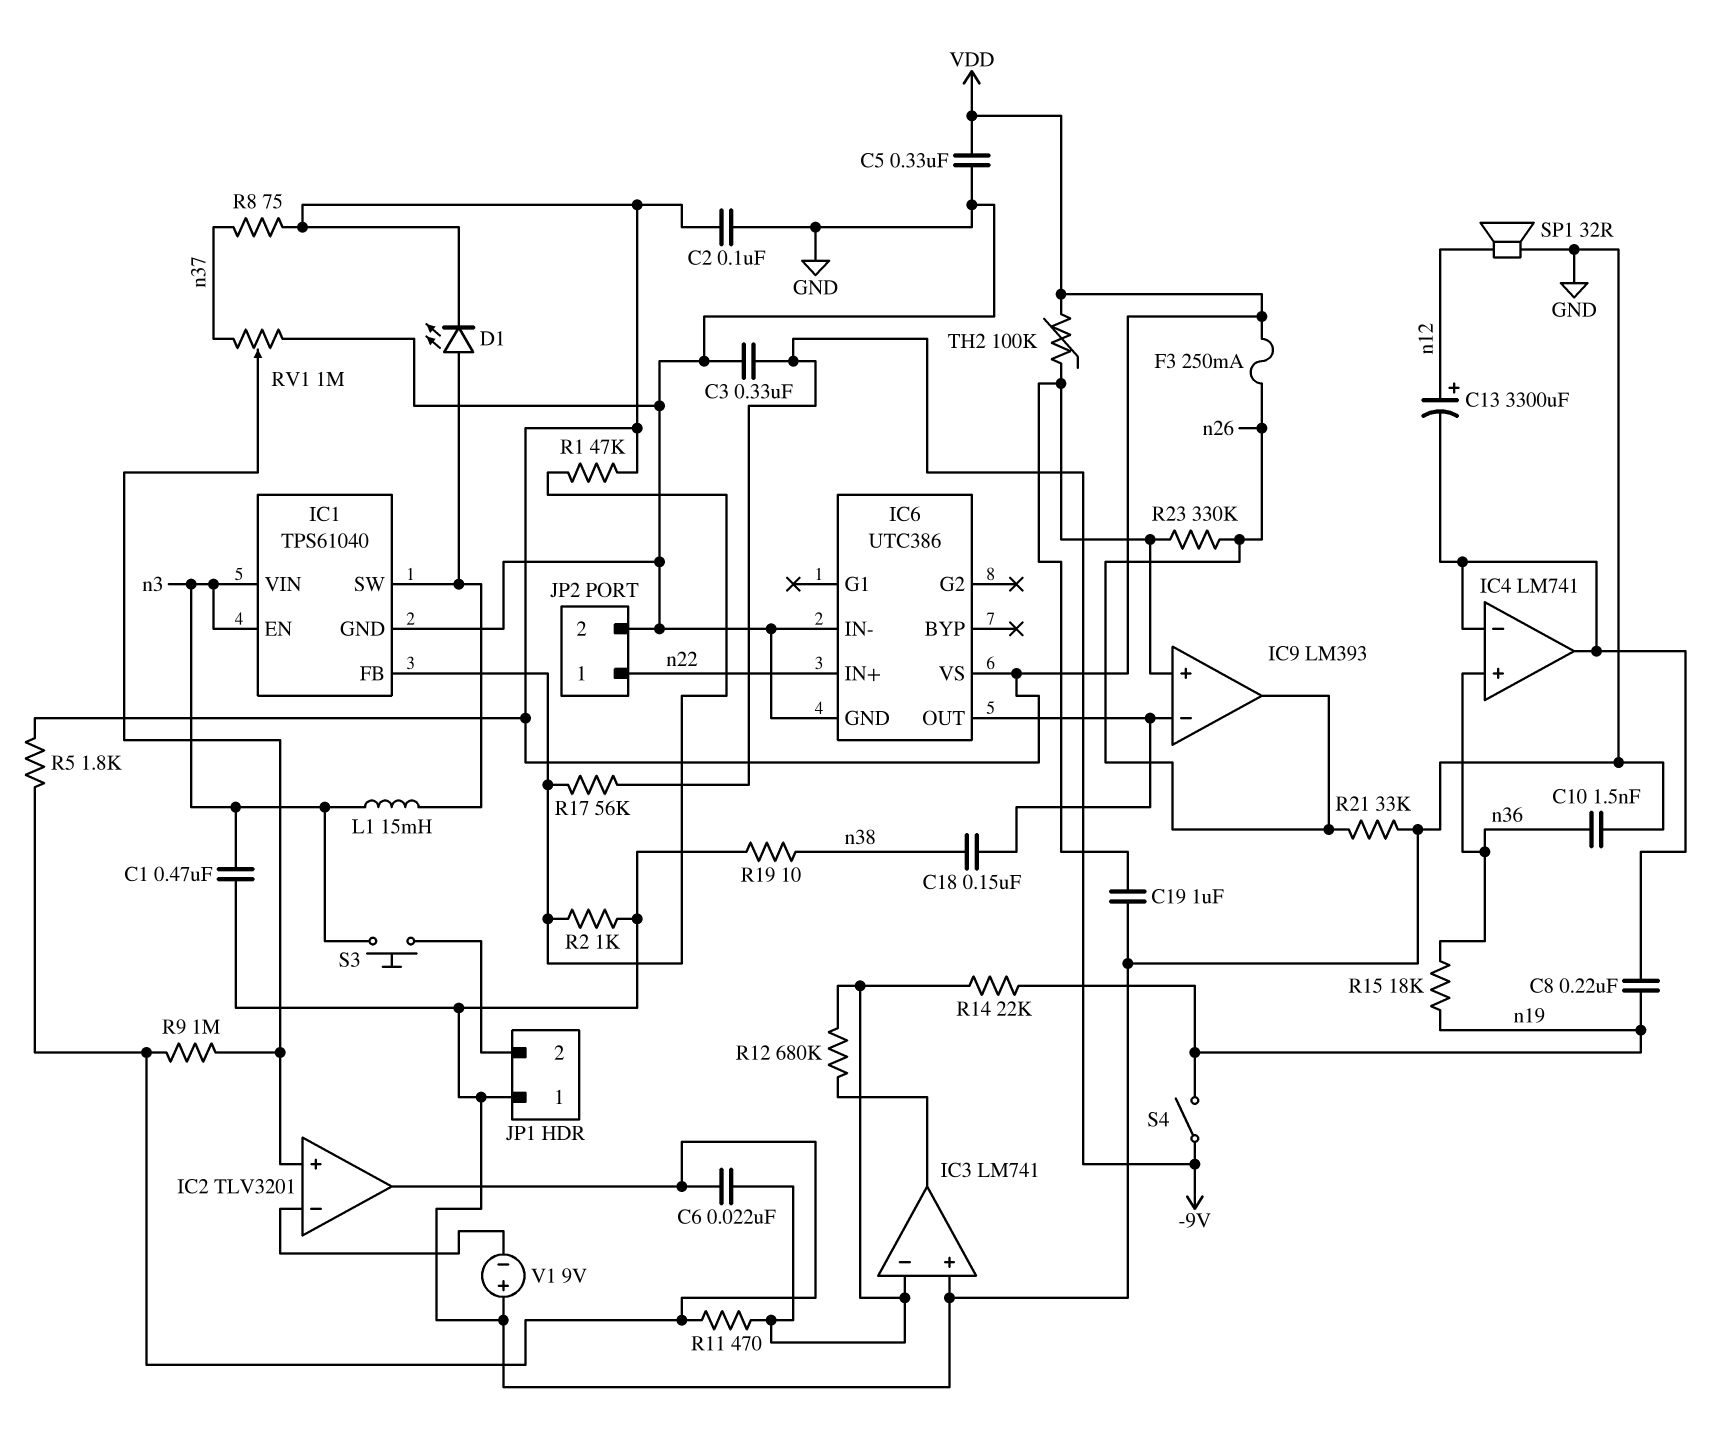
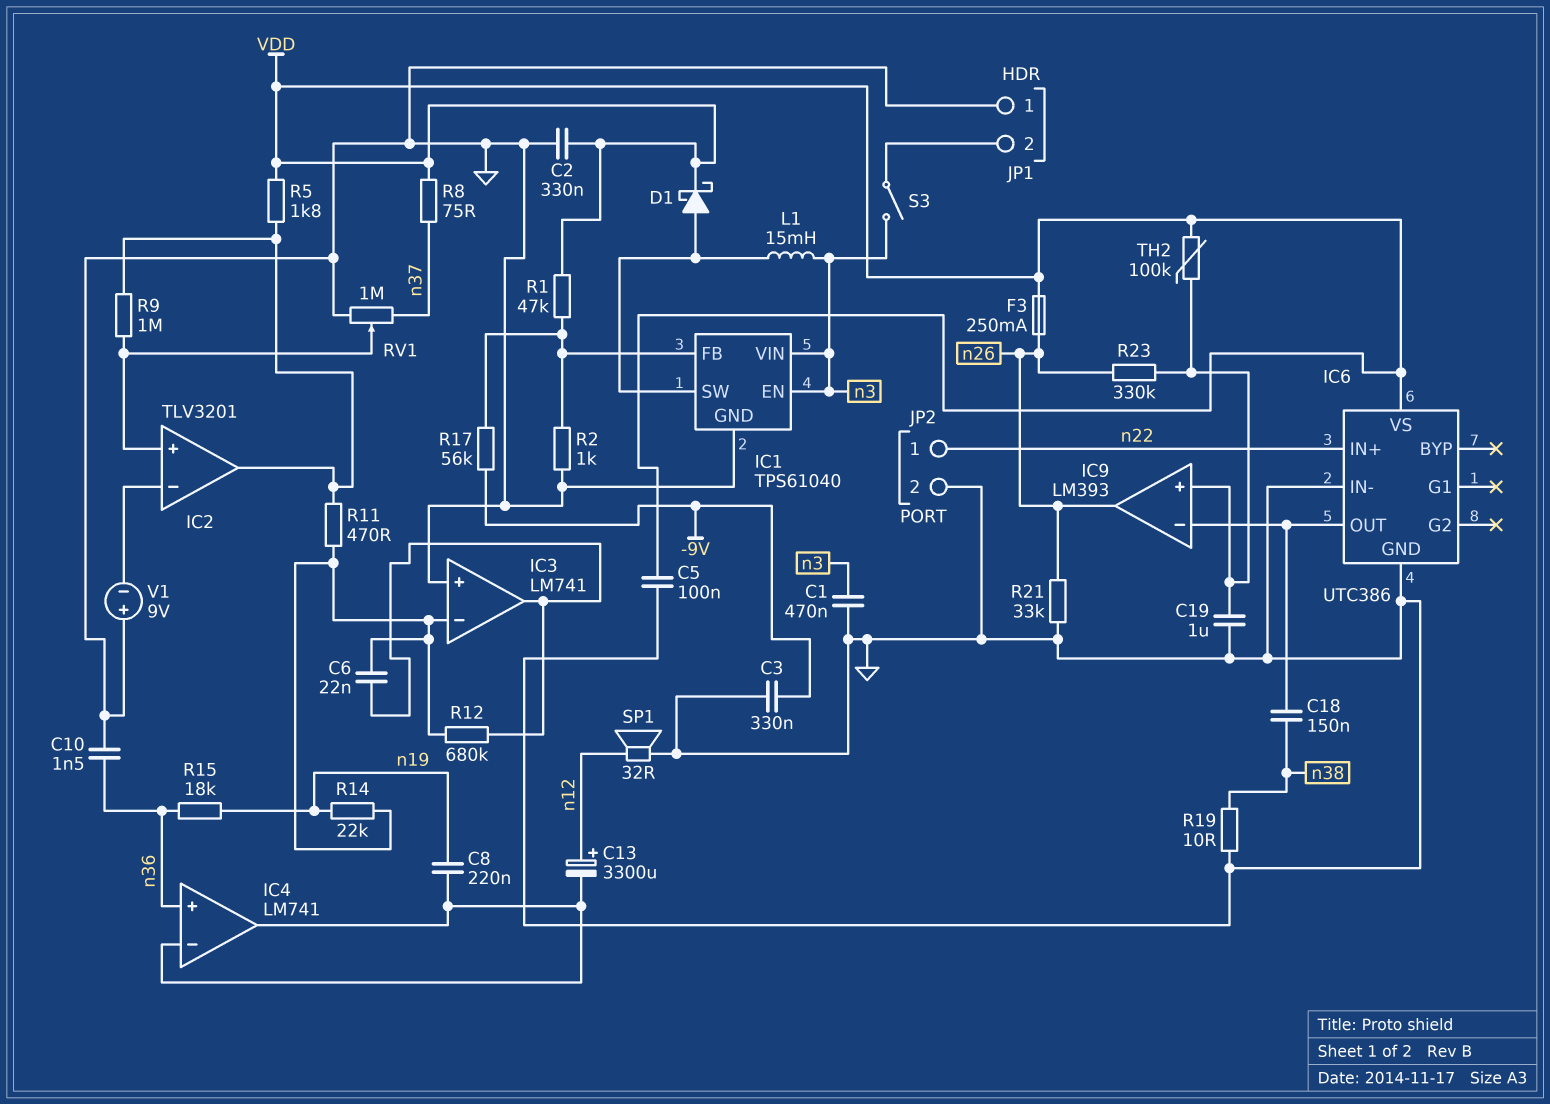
C2: 100nF (GND, VDD) -> 330nF (GND, VDD)
C5: 330nF (GND, VDD) -> 100nF (GND, VDD)
C6: 22nF (IC2/out, IC3/in-) -> 22nF (IC3/in-, IC3/out)
D1: LED (A IC1/SW, K VDD) -> schottky (A IC1/SW, K VDD)
S3: button (JP1/2, n3) -> switch (JP1/2, n3)
S4: switch (-9V, n19) -> none

